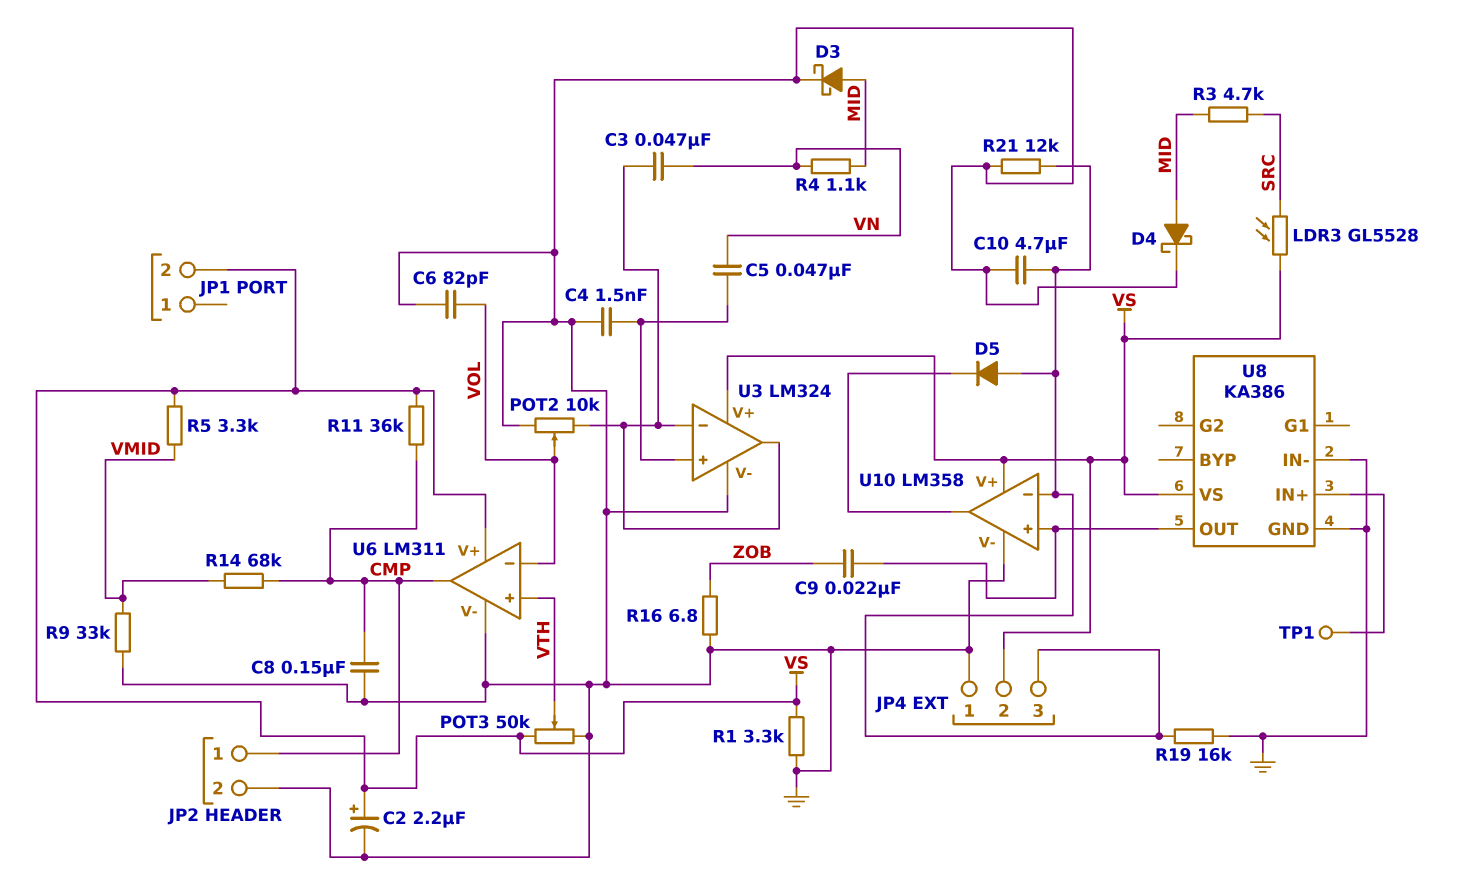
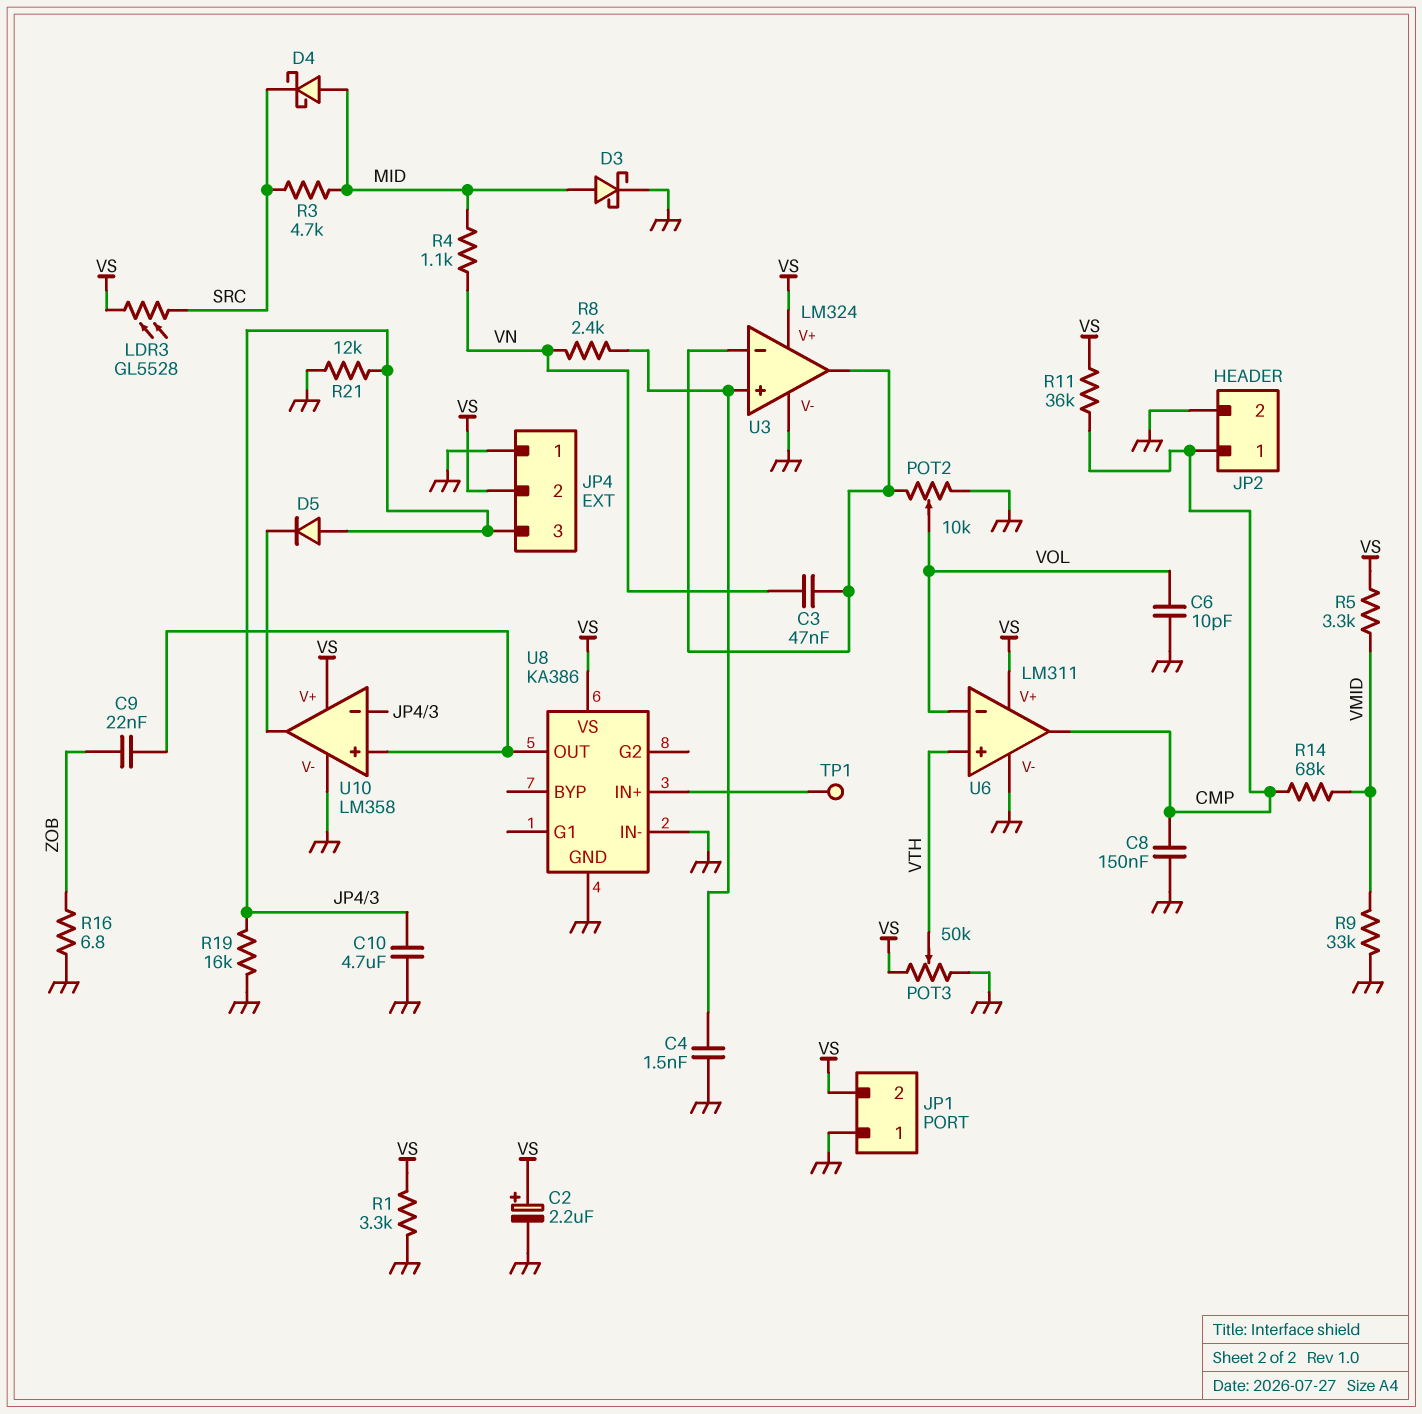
C5: 47nF (U3/in+, VN) -> none
C6: 82pF (GND, VOL) -> 10pF (GND, VOL)
D4: schottky (A MID, K GND) -> schottky (A MID, K SRC)
JP1 pin 1: none -> GND
R8: none -> 2.4k (U3/in+, VN)

